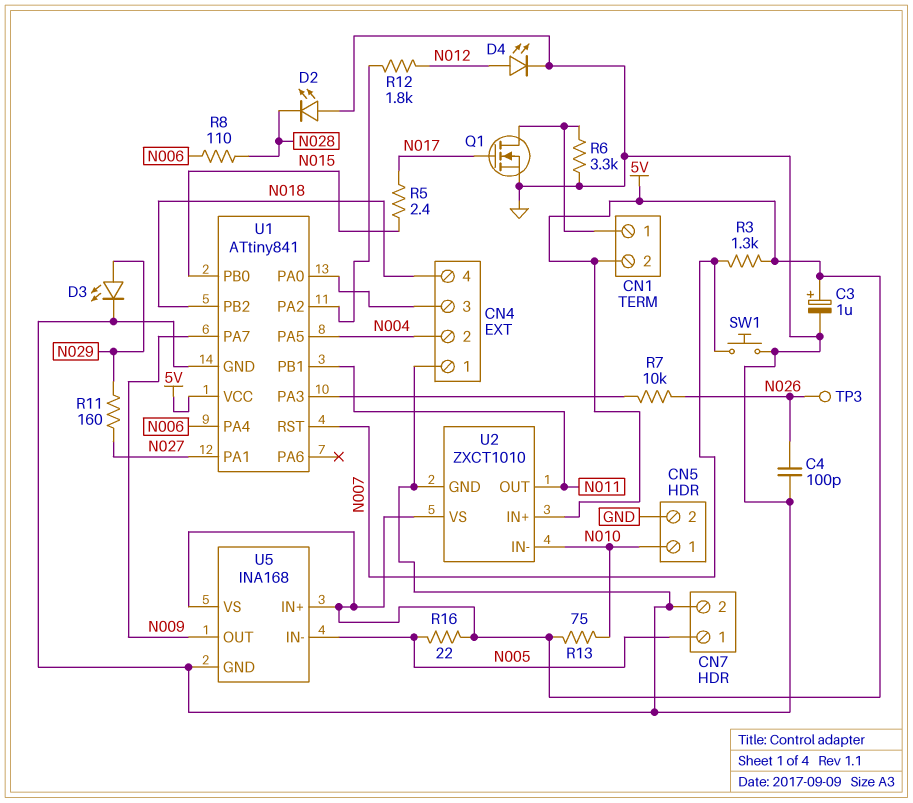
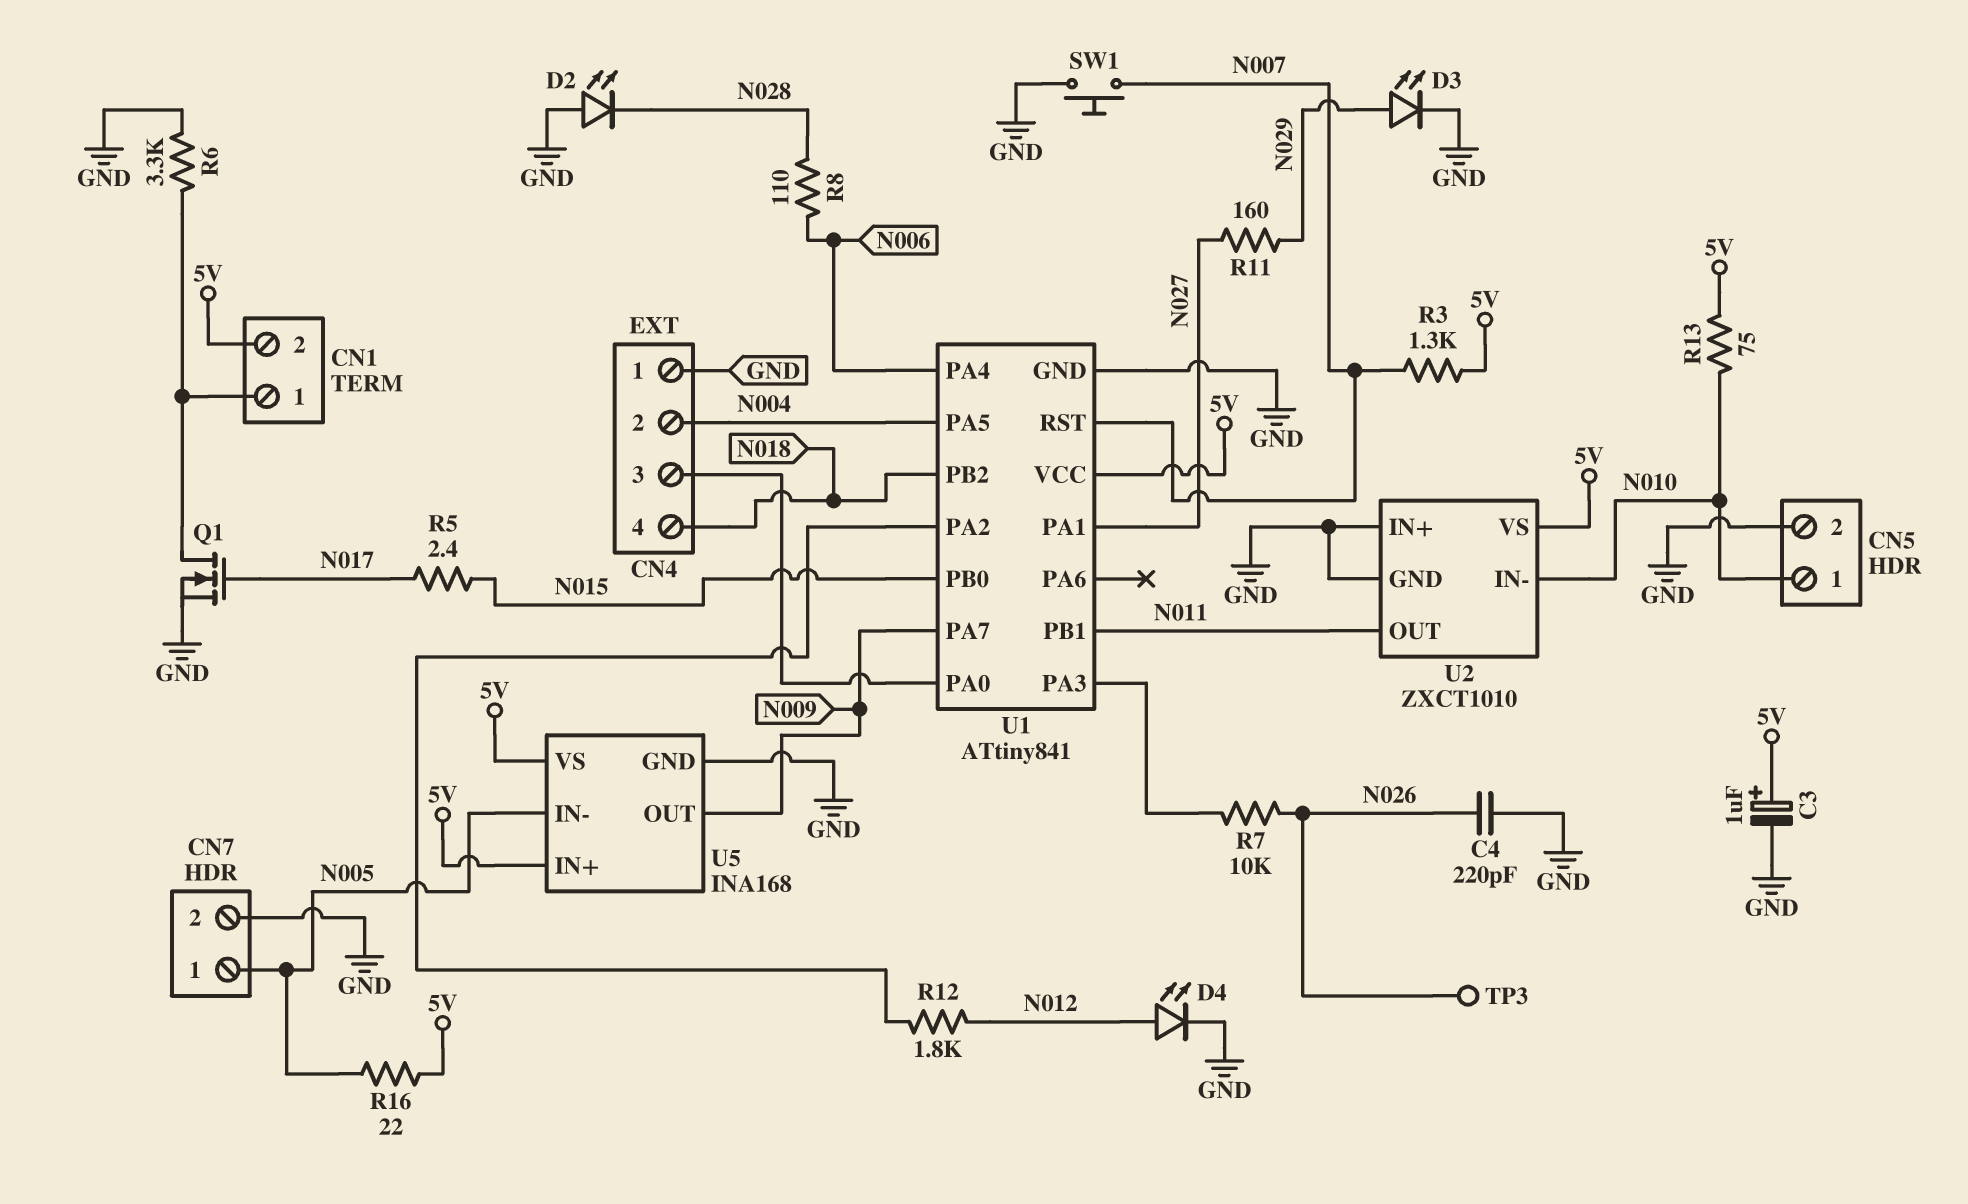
C4: 100pF (GND, N026) -> 220pF (GND, N026)
U2 pin IN+: 5V -> GND

